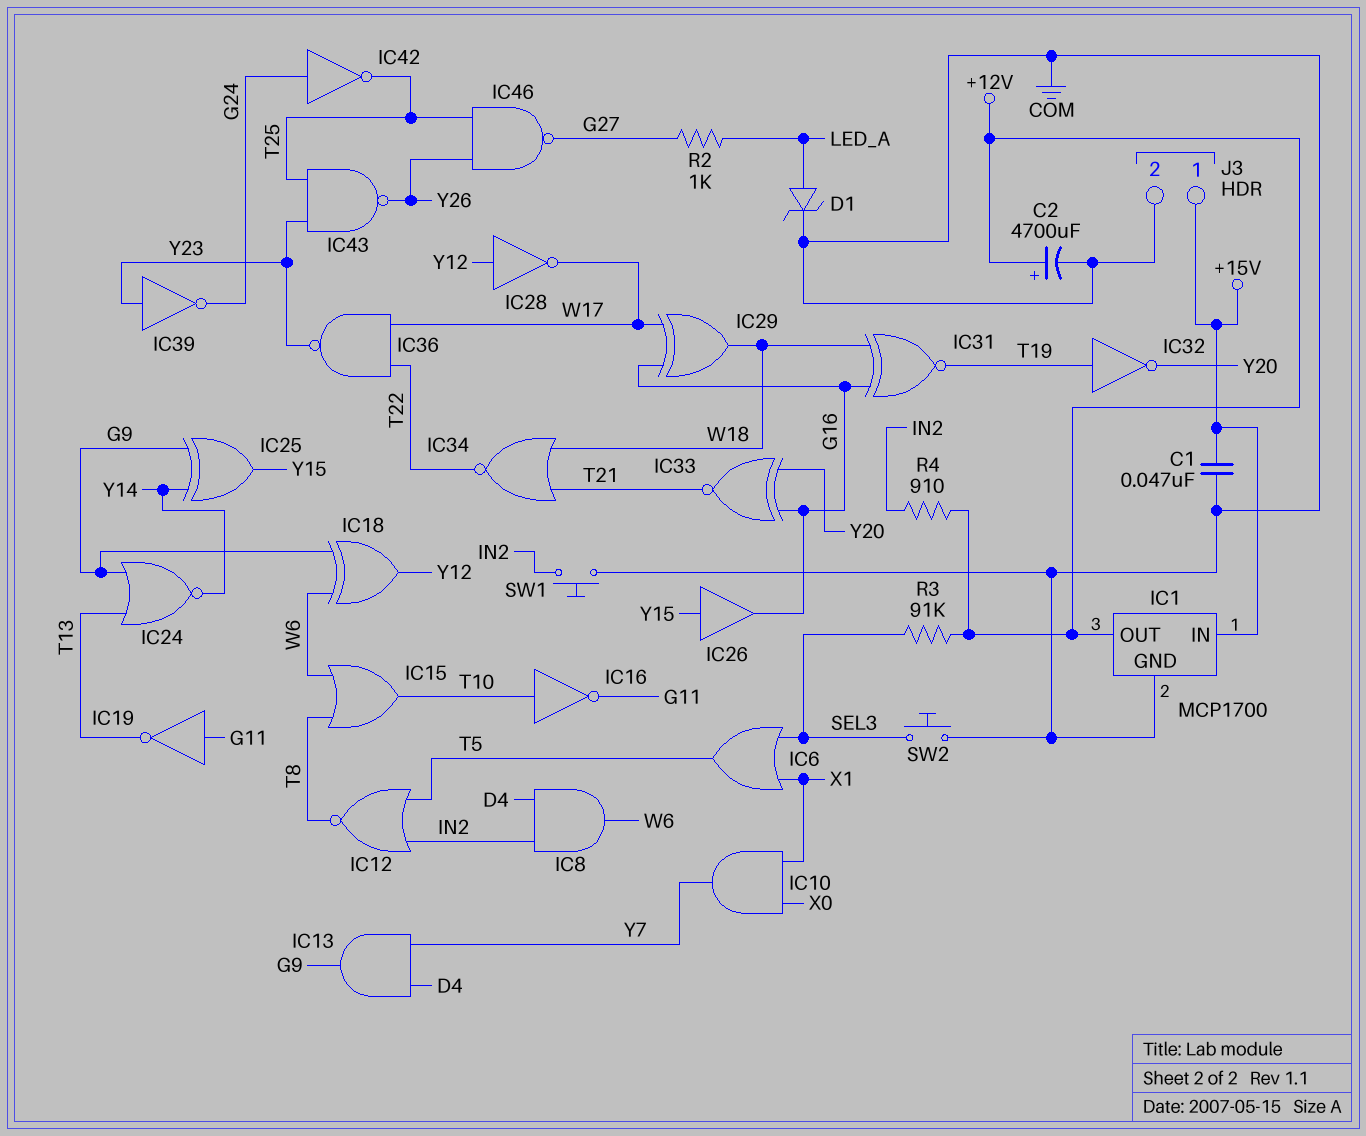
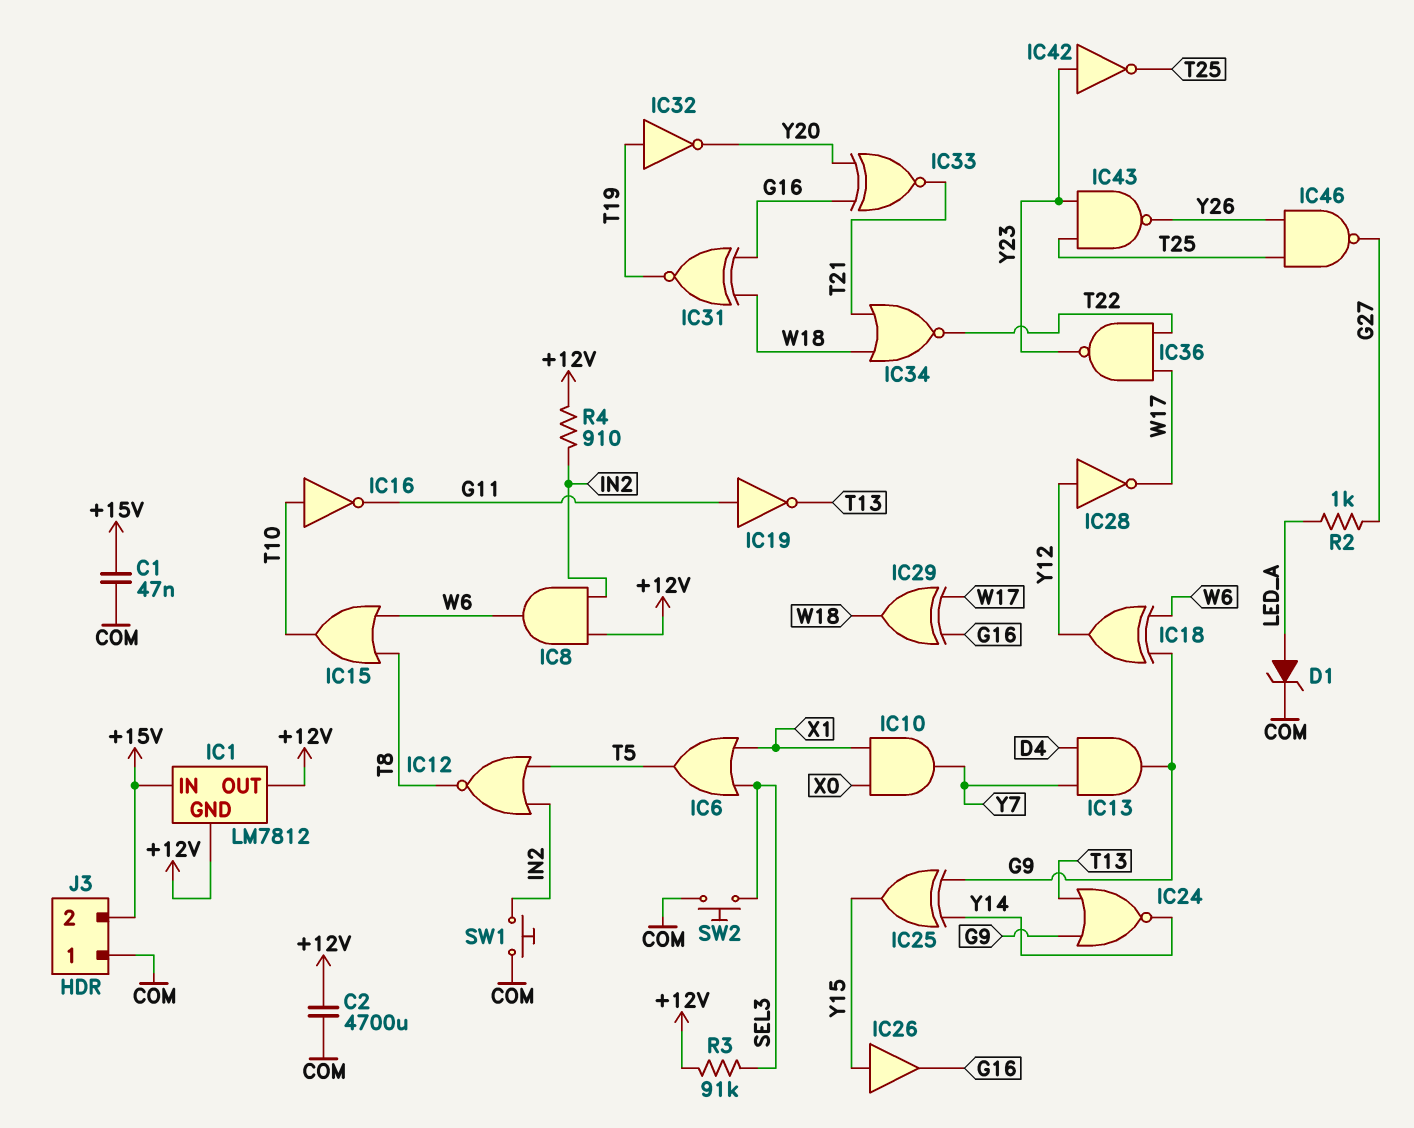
C2: 4700uF (plus +12V, minus COM) -> 4700uF (+12V, COM)
IC1: MCP1700 -> LM7812
IC1 pin GND: COM -> +12V
IC8: AND (in D4, in IN2, out W6) -> AND (in +12V, in IN2, out W6)
IC39: NOT (in Y23, out G24) -> none
IC42: NOT (in G24, out T25) -> NOT (in Y23, out T25)
J3 pin 1: +15V -> COM
J3 pin 2: COM -> +15V

